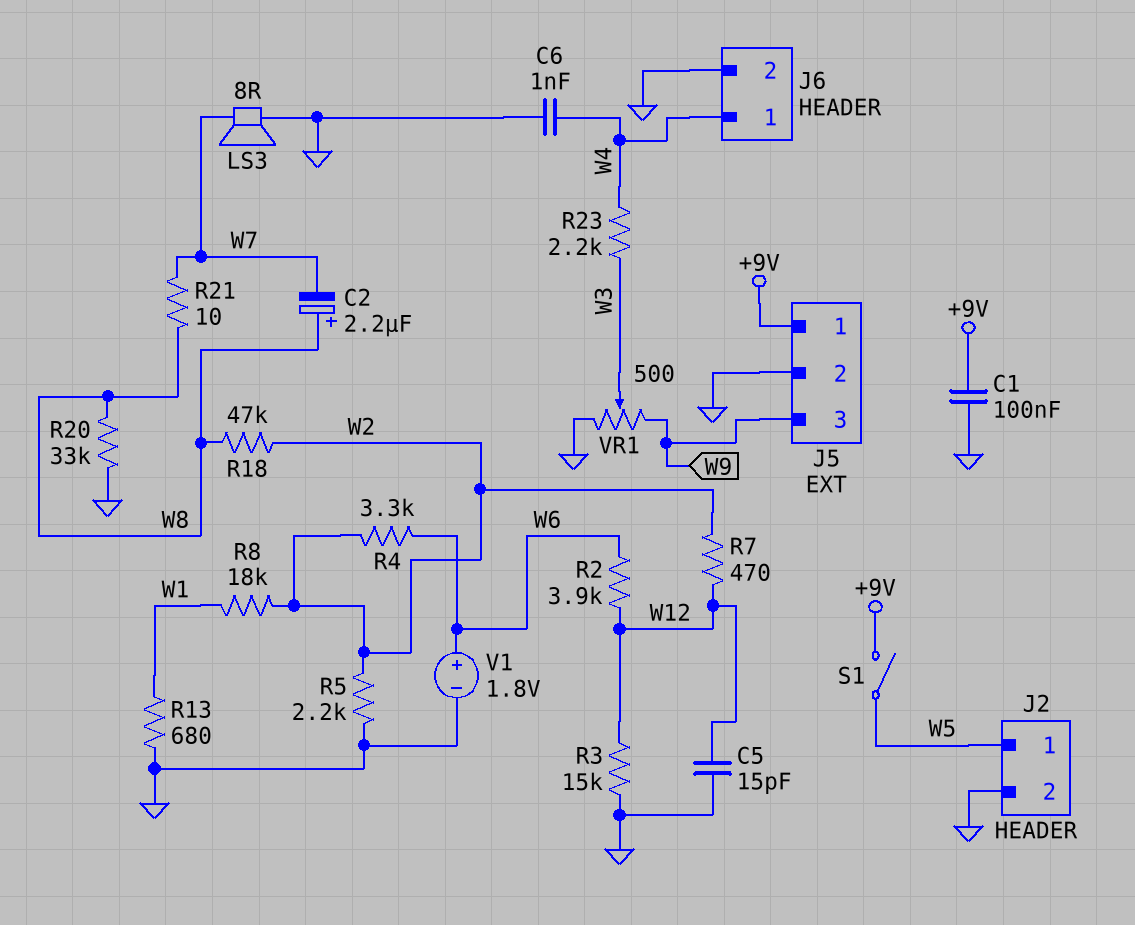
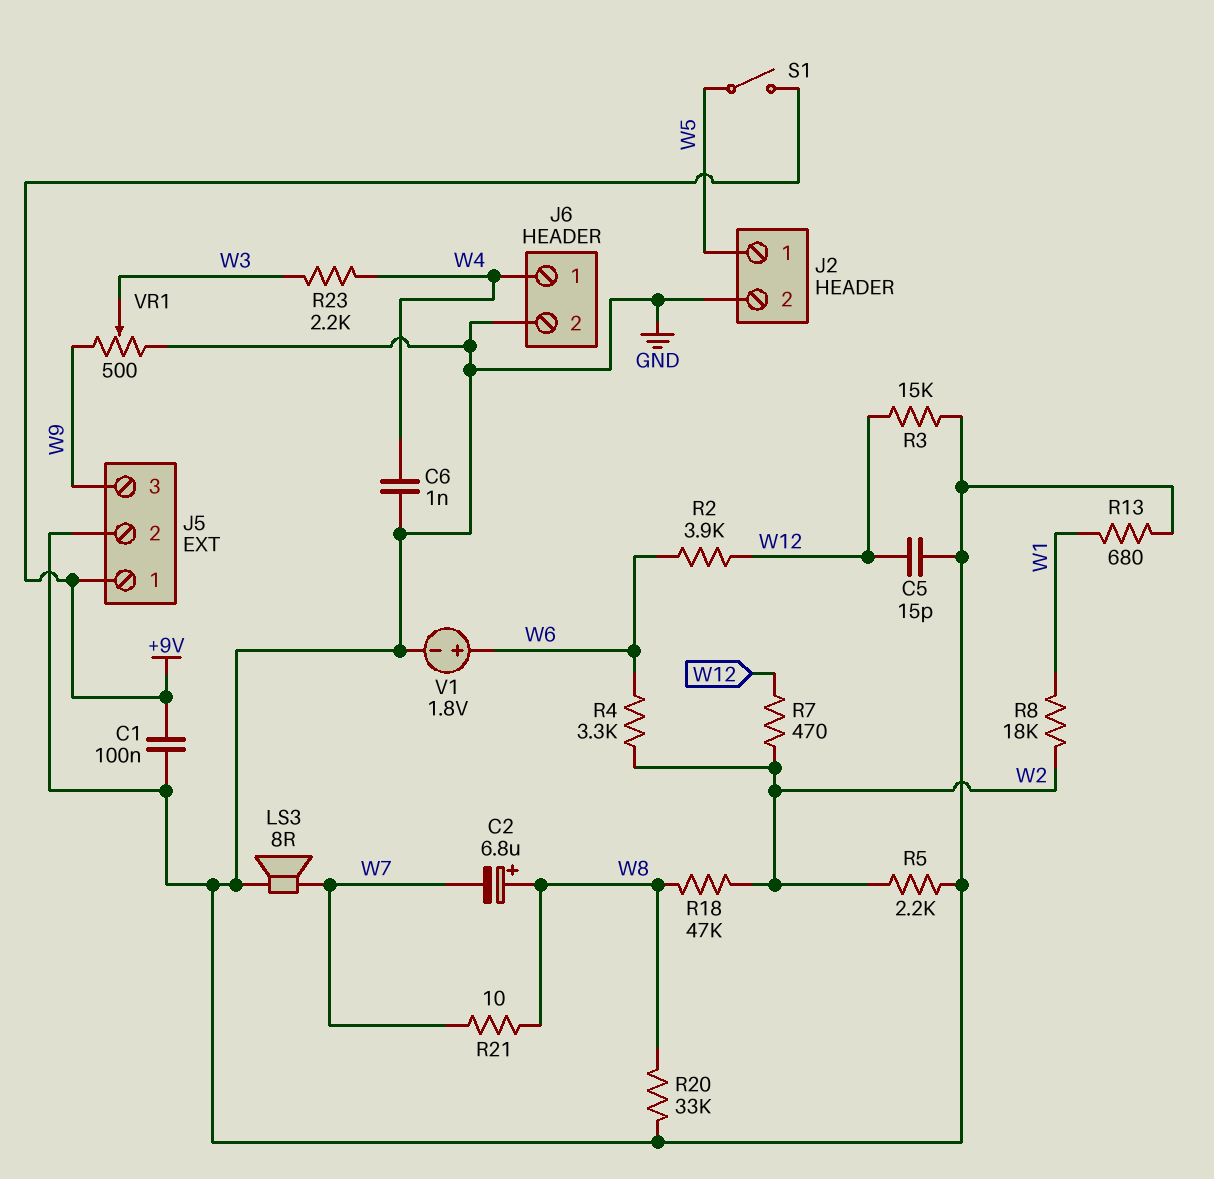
C2: 2.2uF (plus W8, minus W7) -> 6.8uF (plus W8, minus W7)

